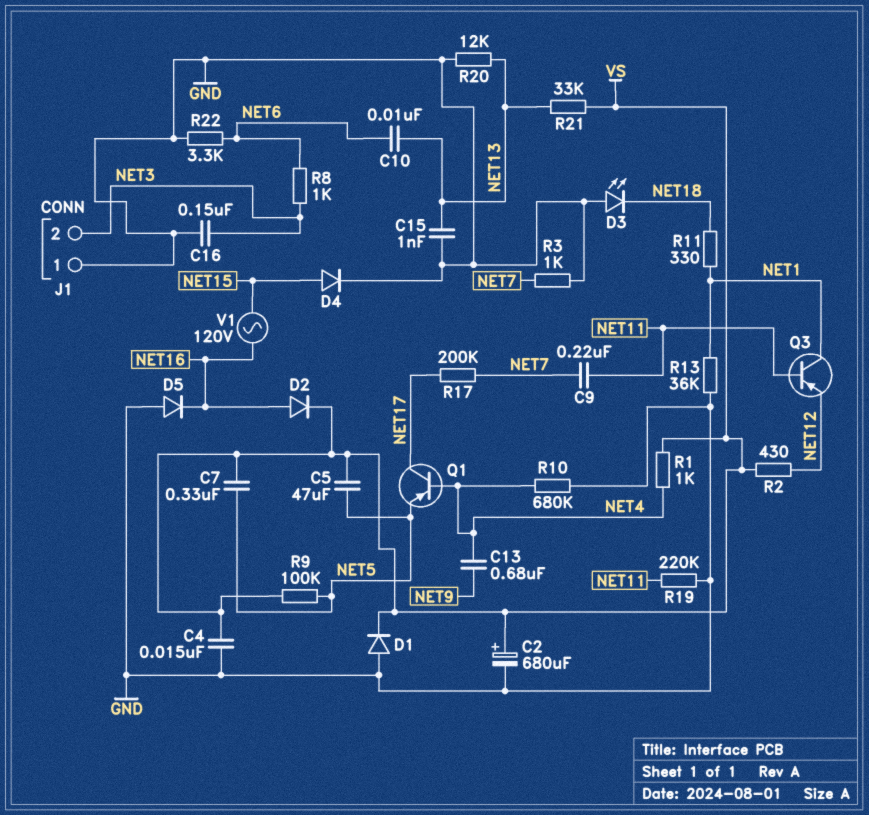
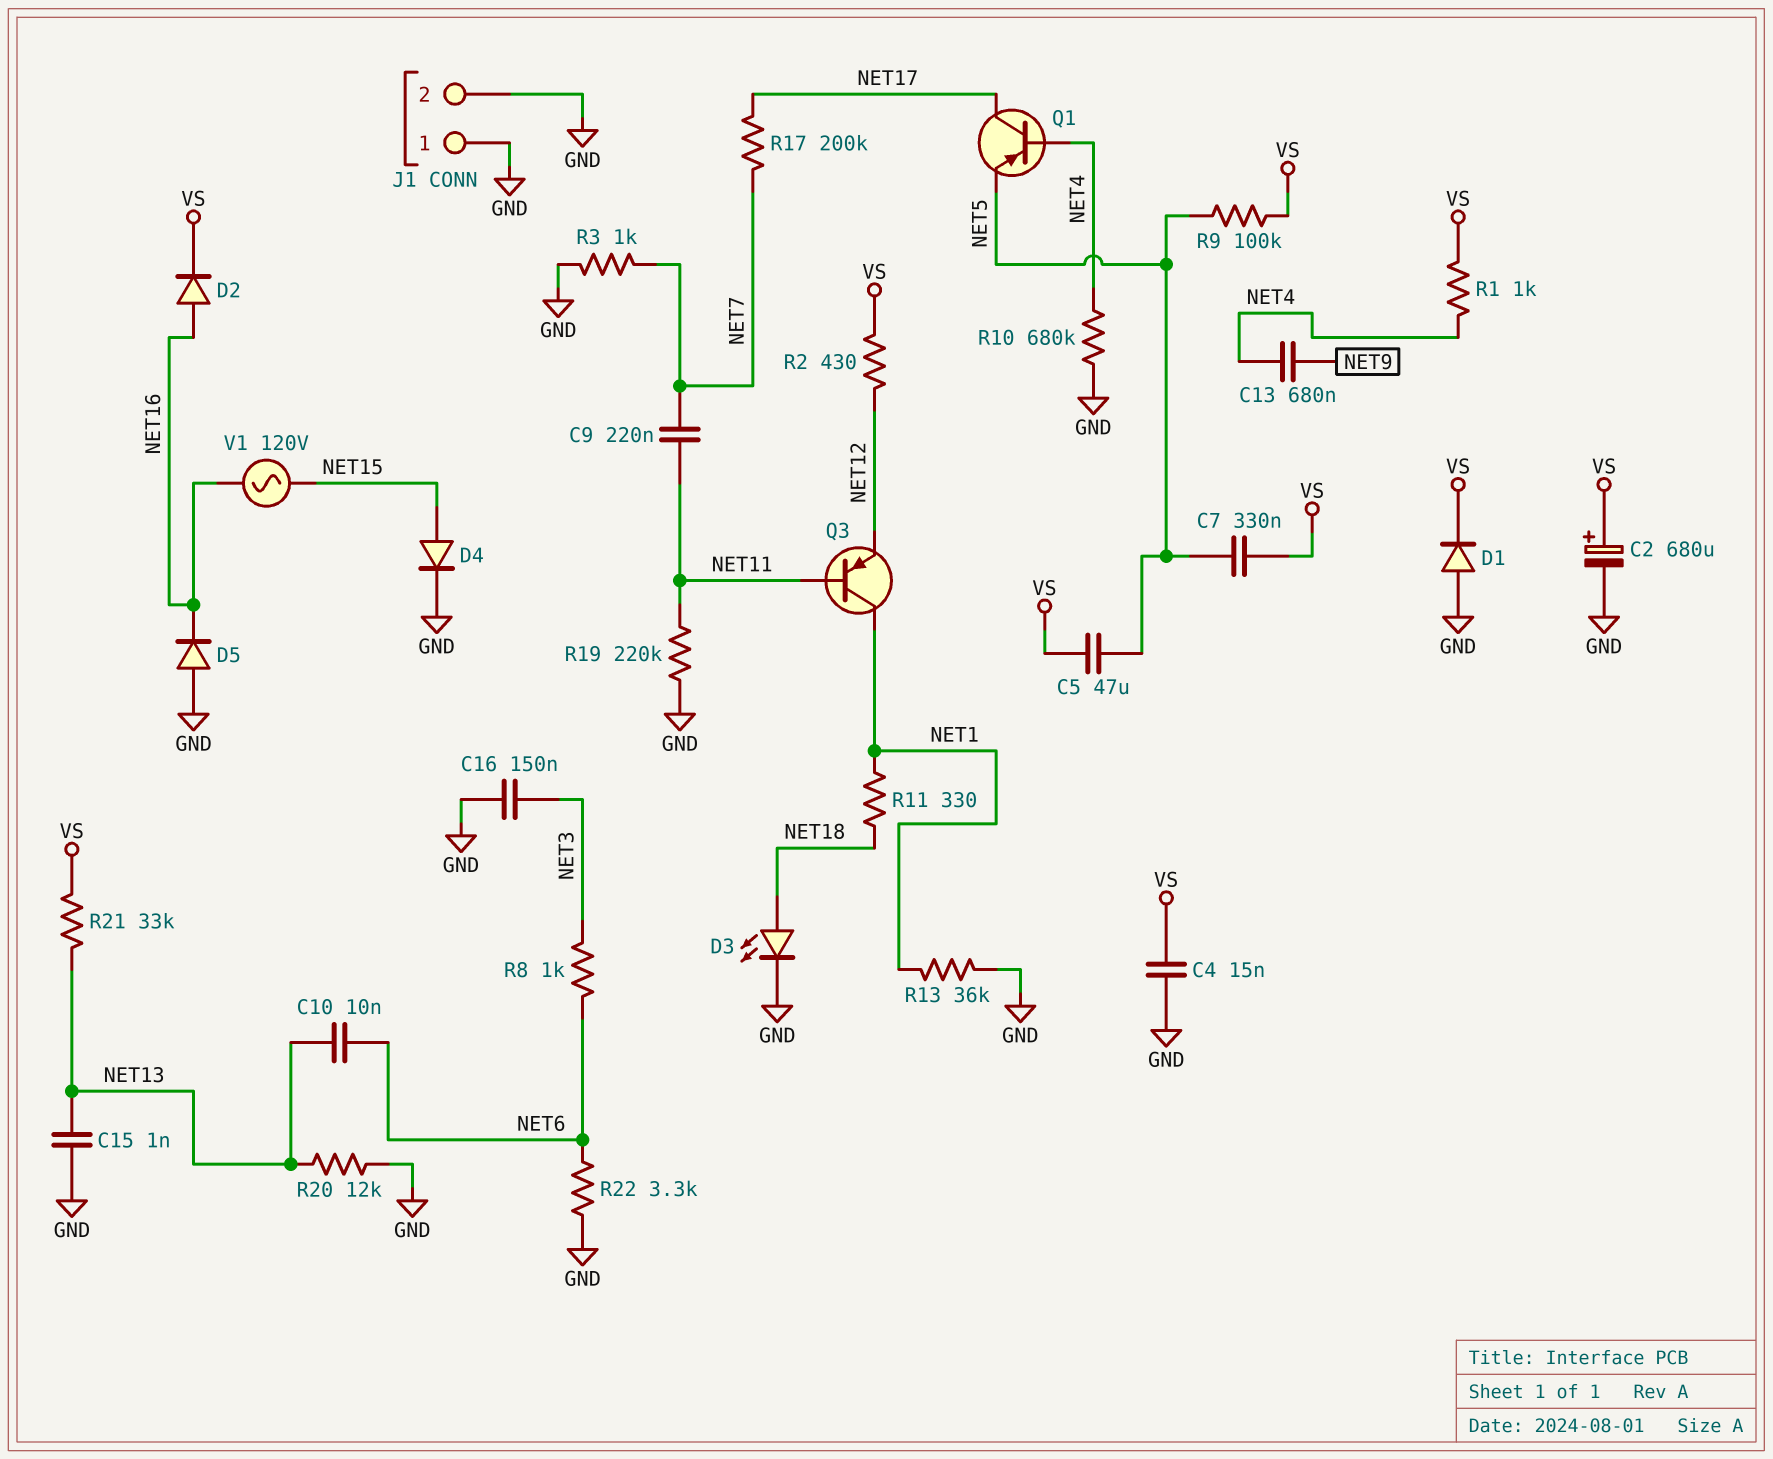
D3: LED (A GND, K NET18) -> LED (A NET18, K GND)
J1 pin 2: NET3 -> GND

